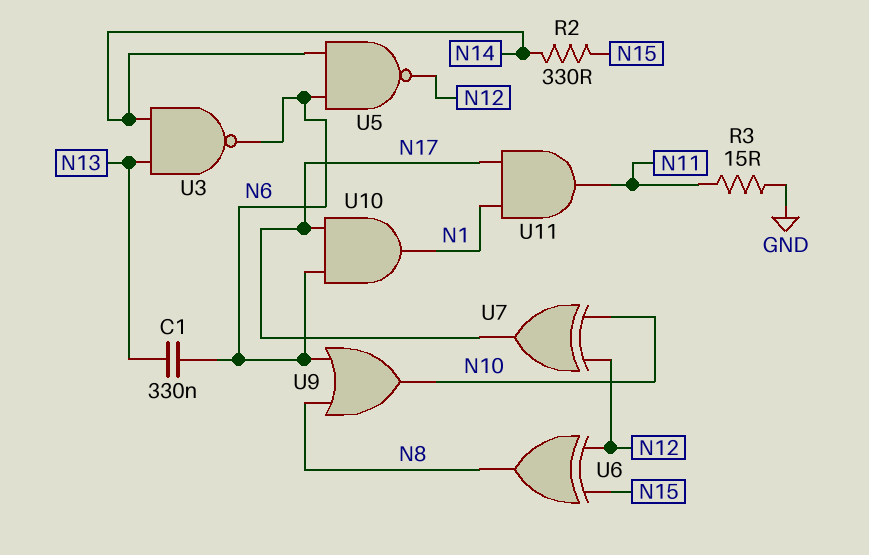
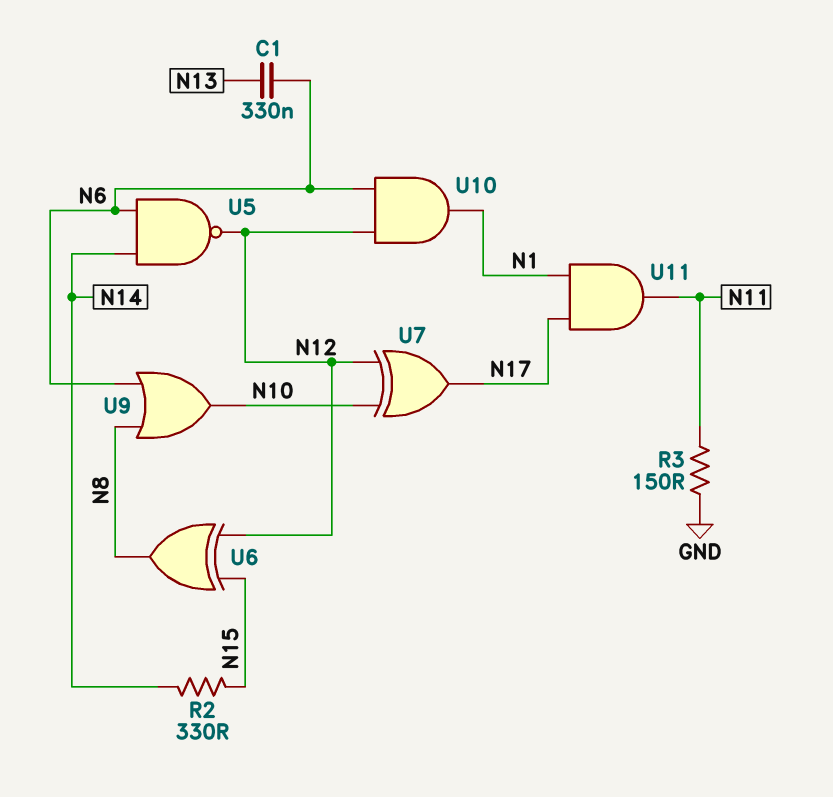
R3: 15 (GND, N11) -> 150 (GND, N11)
U3: NAND (in N13, in N14, out N6) -> none
U10: AND (in N6, in N17, out N1) -> AND (in N6, in N12, out N1)

